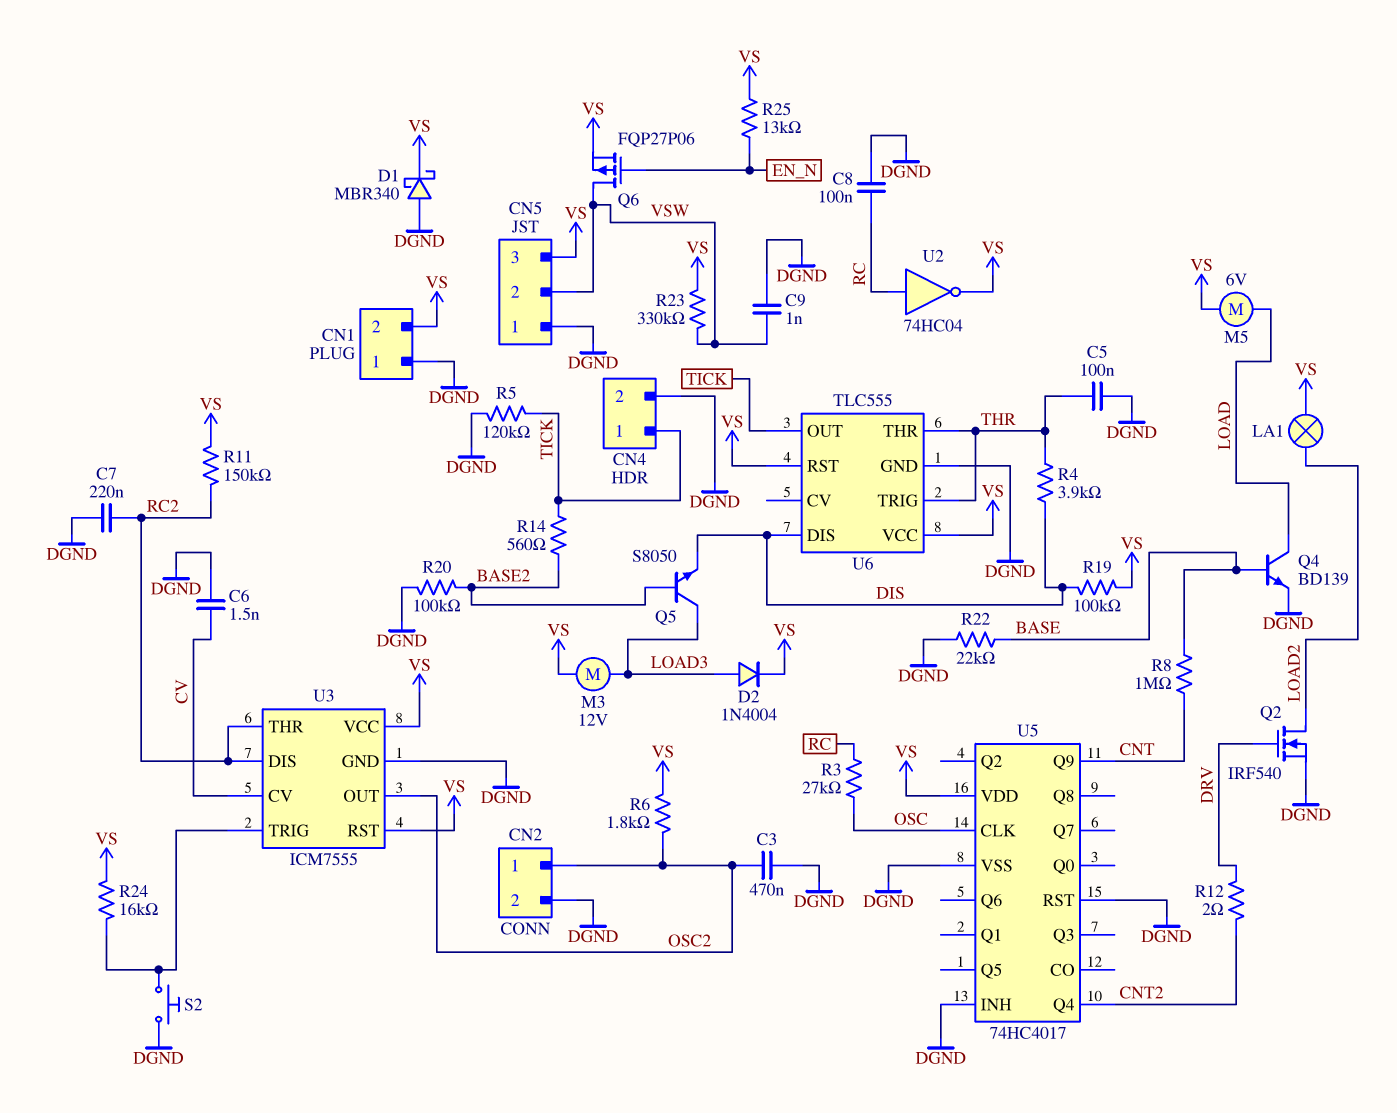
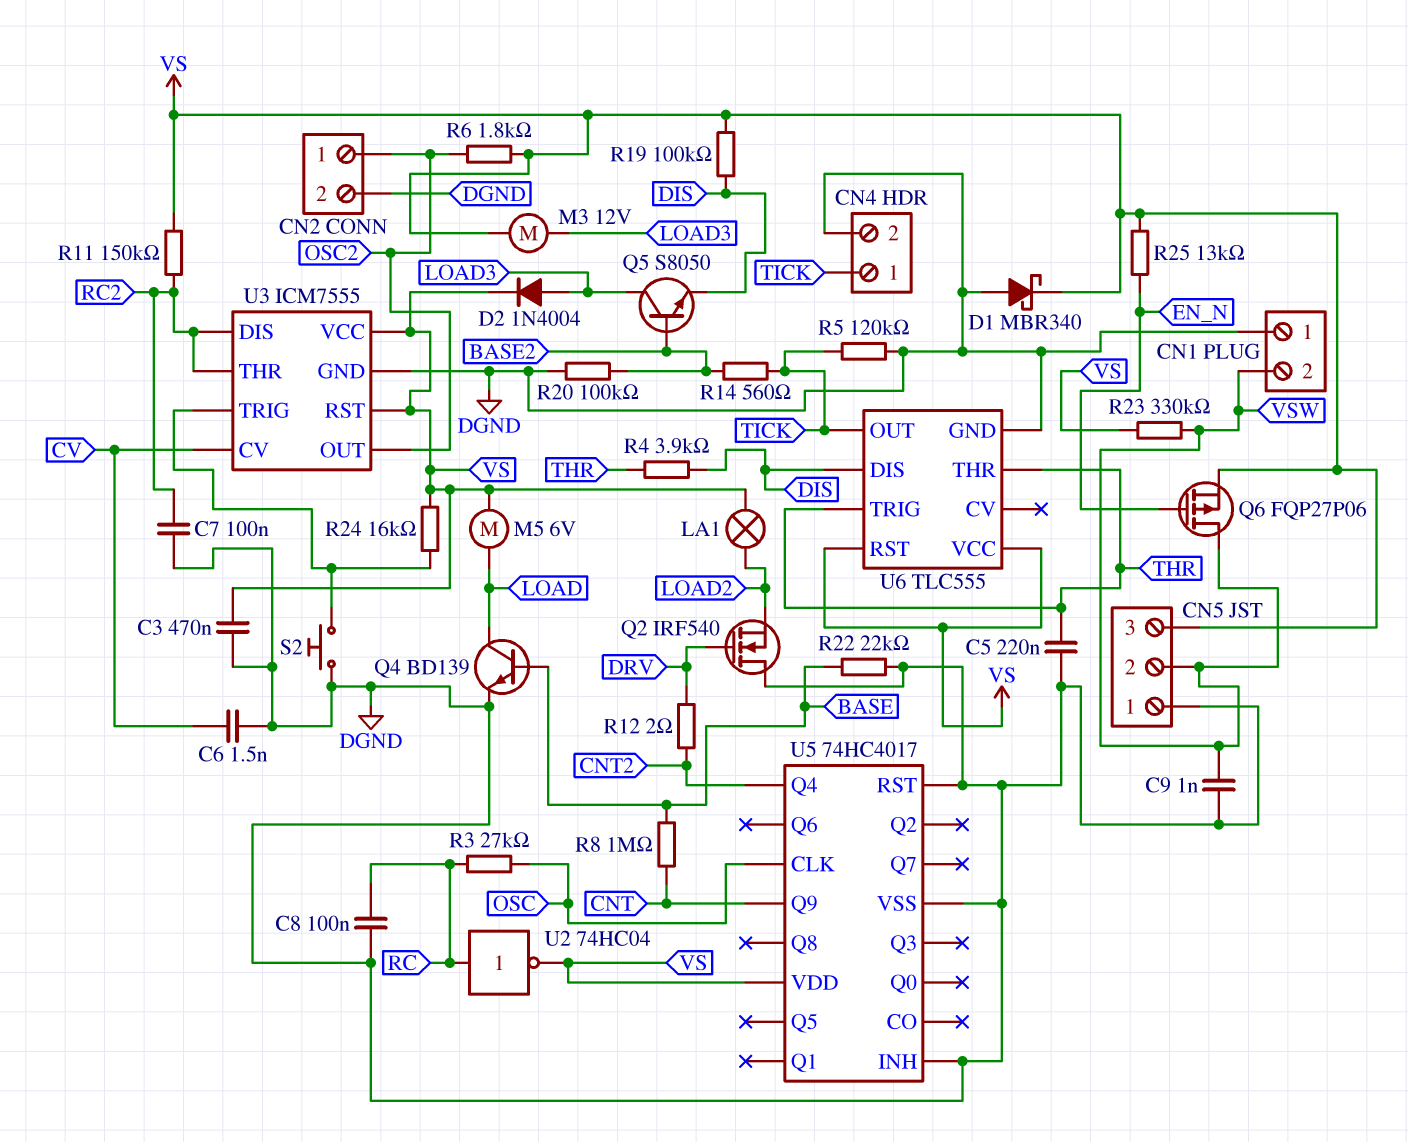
C3: 470nF (DGND, OSC2) -> 470nF (DGND, VS)
C5: 100nF (DGND, THR) -> 220nF (DGND, THR)
C7: 220nF (DGND, RC2) -> 100nF (DGND, RC2)
CN1 pin 2: VS -> VSW
Q2: NMOS IRF540 (G DRV, D LOAD2, S DGND) -> NMOS IRF540 (G DRV, D DGND, S LOAD2)

